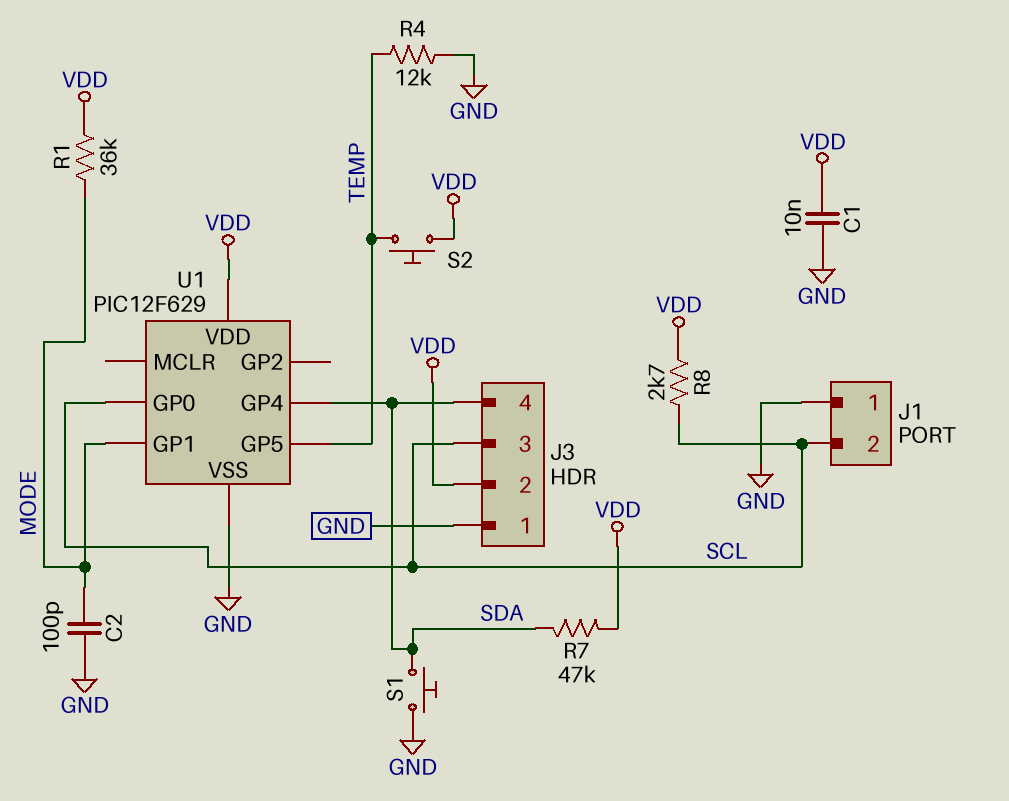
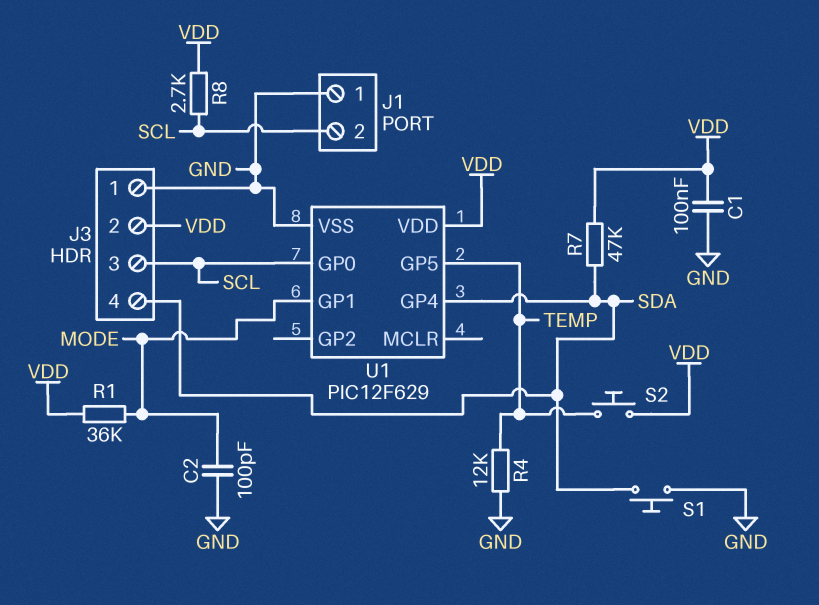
C1: 10nF (GND, VDD) -> 100nF (GND, VDD)

